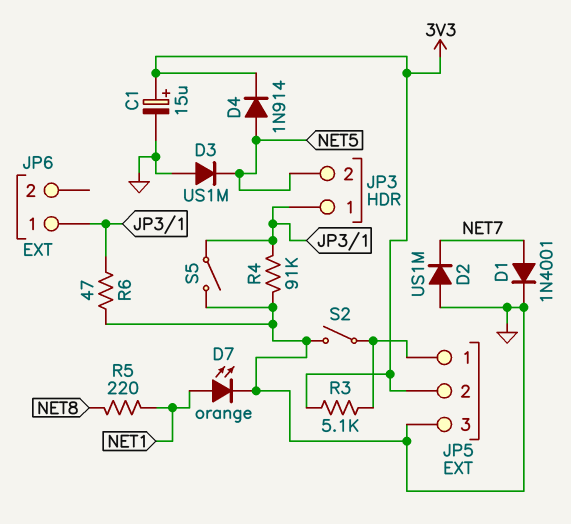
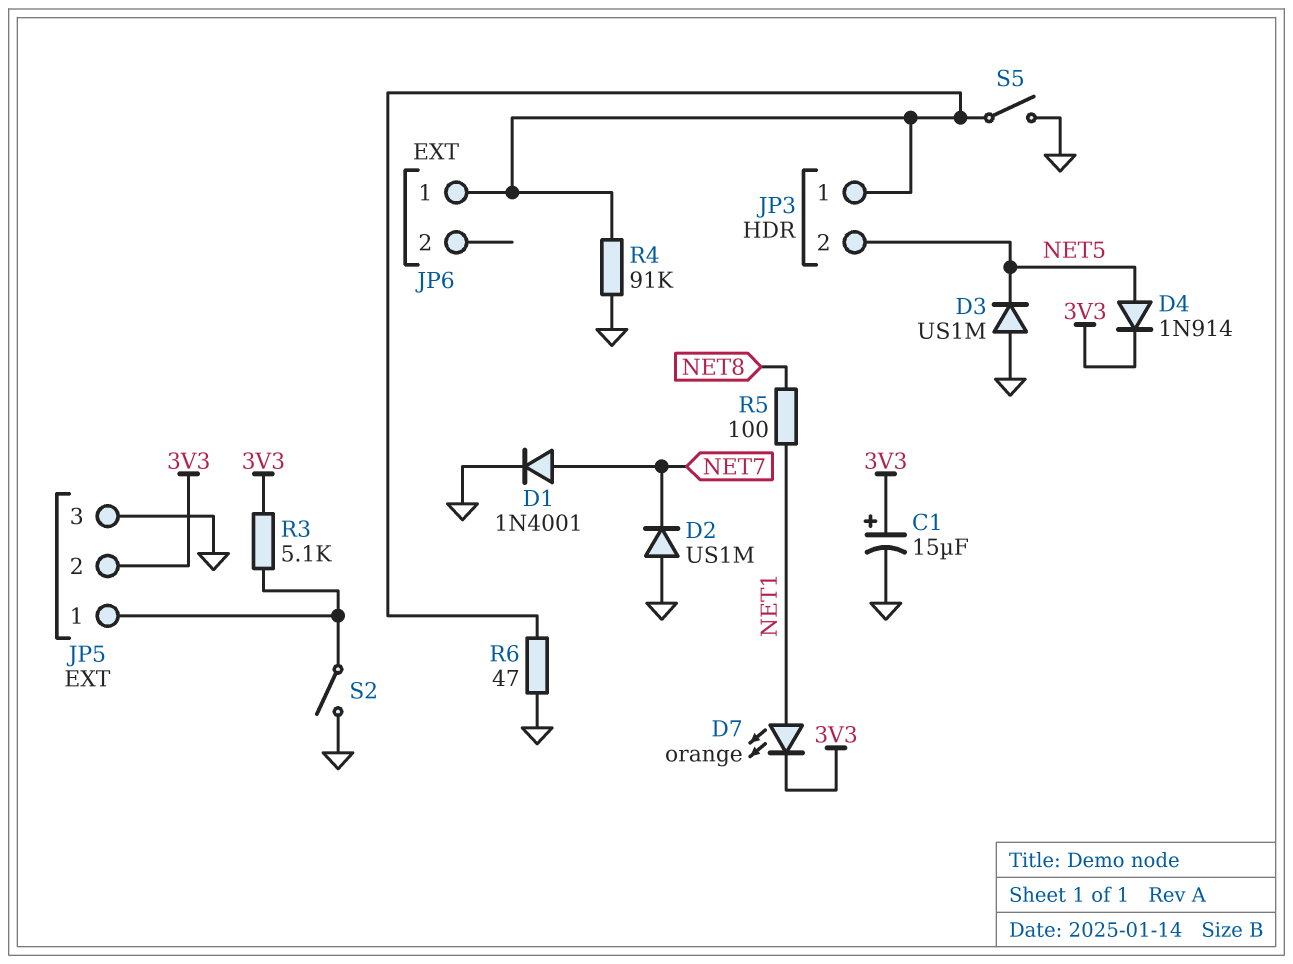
D7: LED orange (A NET1, K GND) -> LED orange (A NET1, K 3V3)
R5: 220 (NET1, NET8) -> 100 (NET1, NET8)

